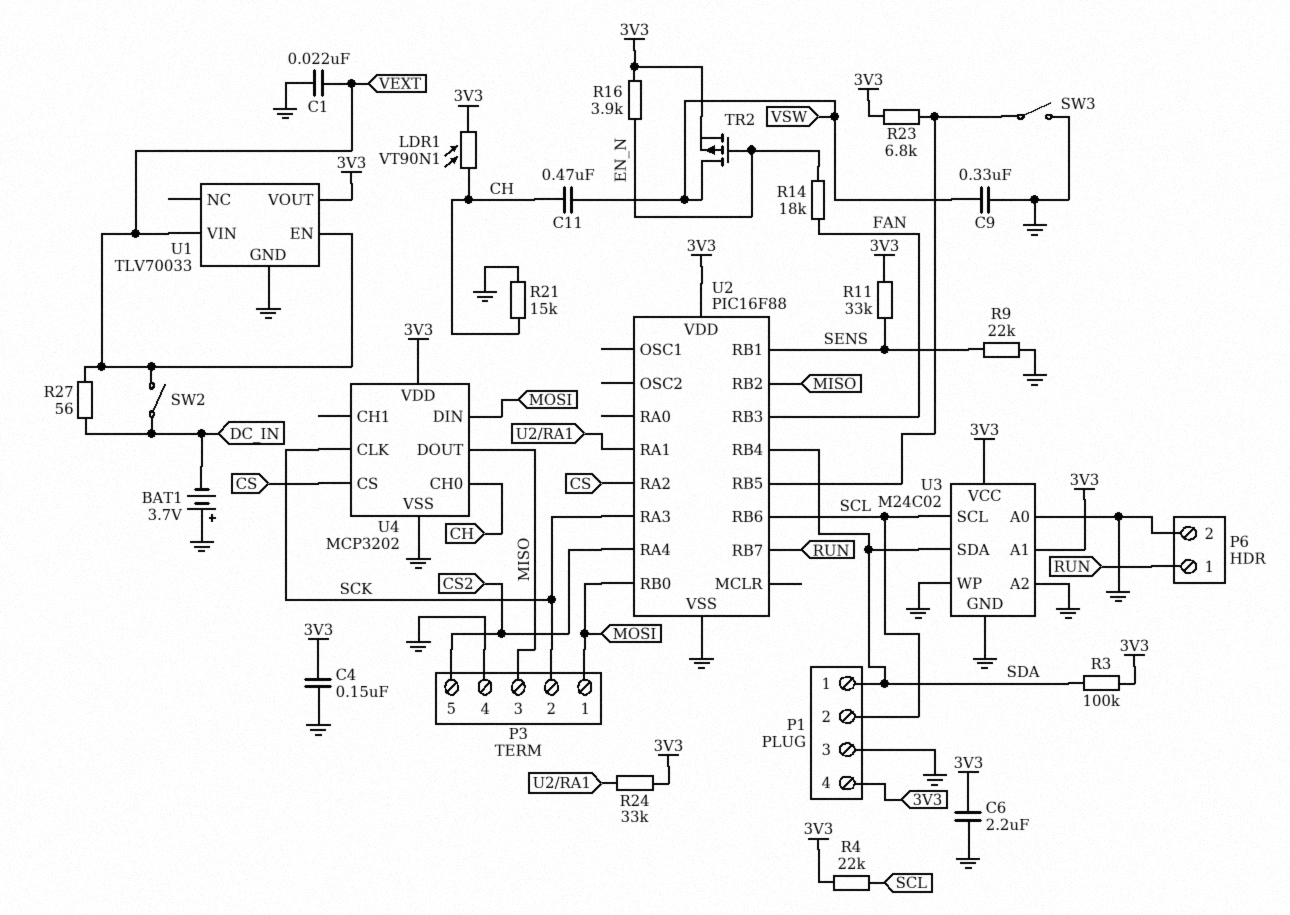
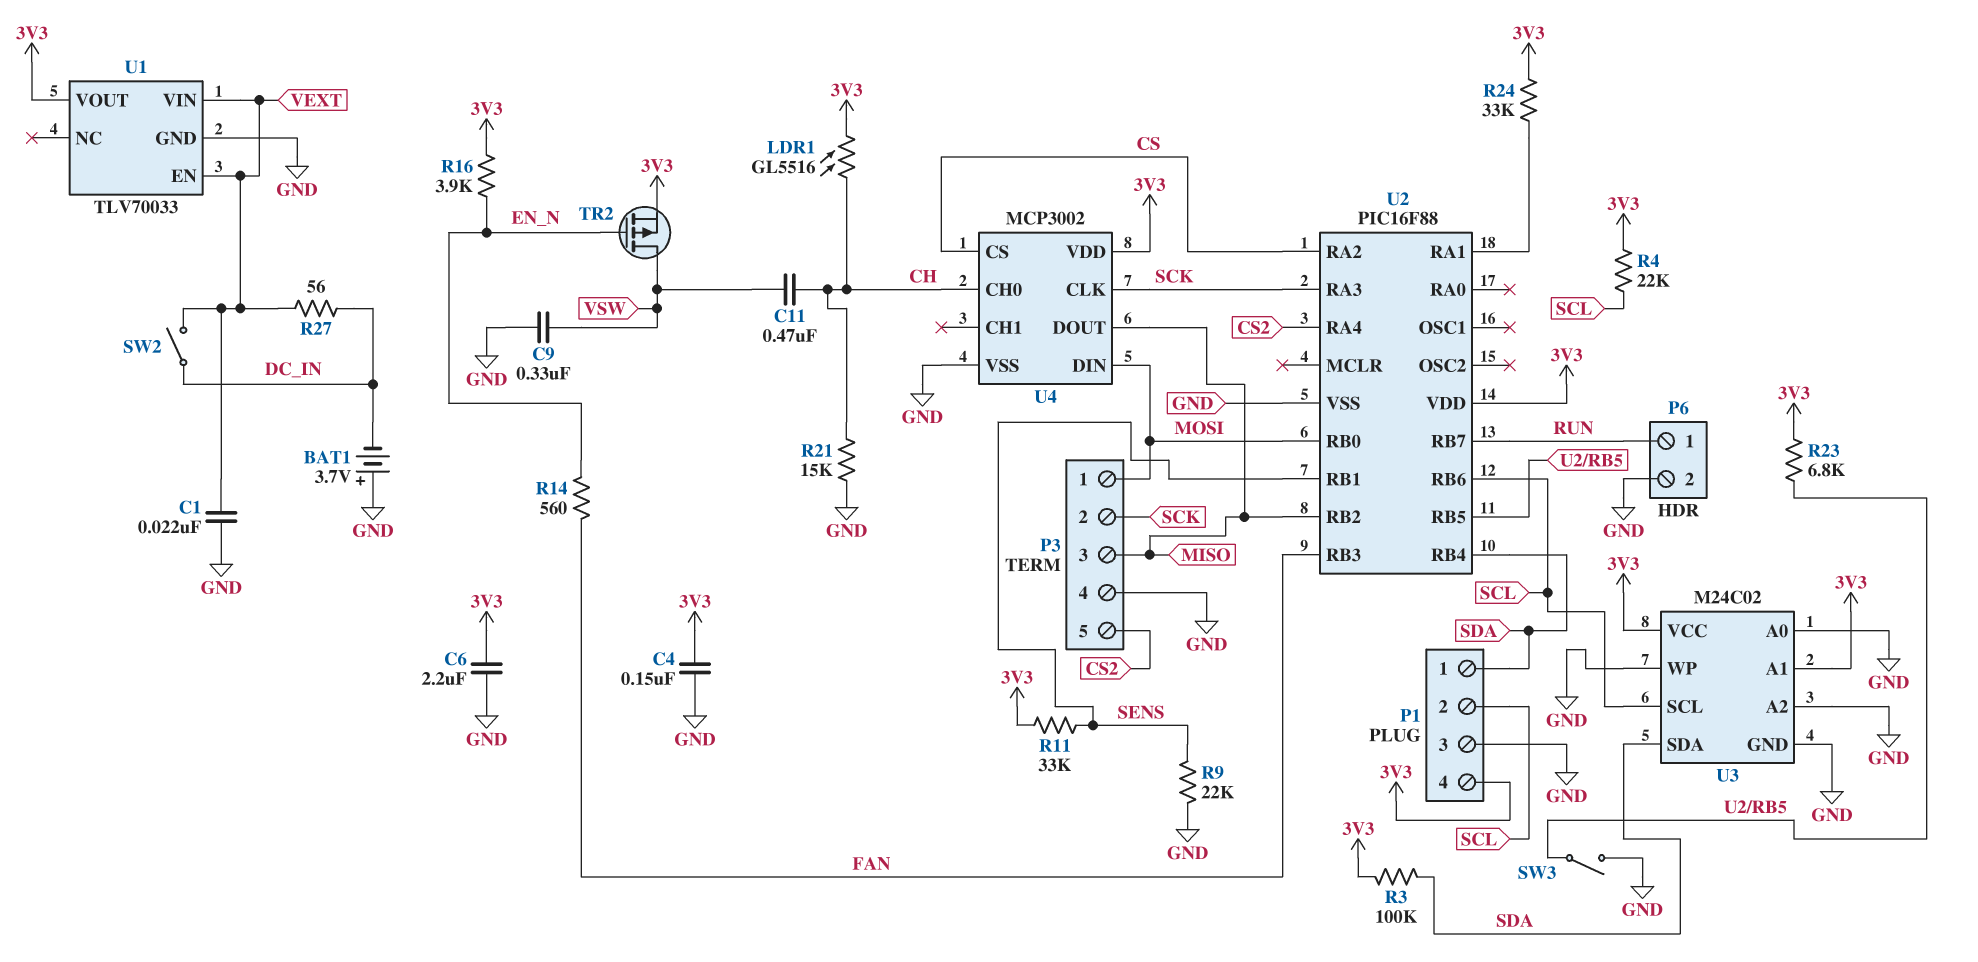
LDR1: VT90N1 (3V3, CH) -> GL5516 (3V3, CH)
R14: 18k (EN_N, FAN) -> 560 (EN_N, FAN)
U4: MCP3202 -> MCP3002

